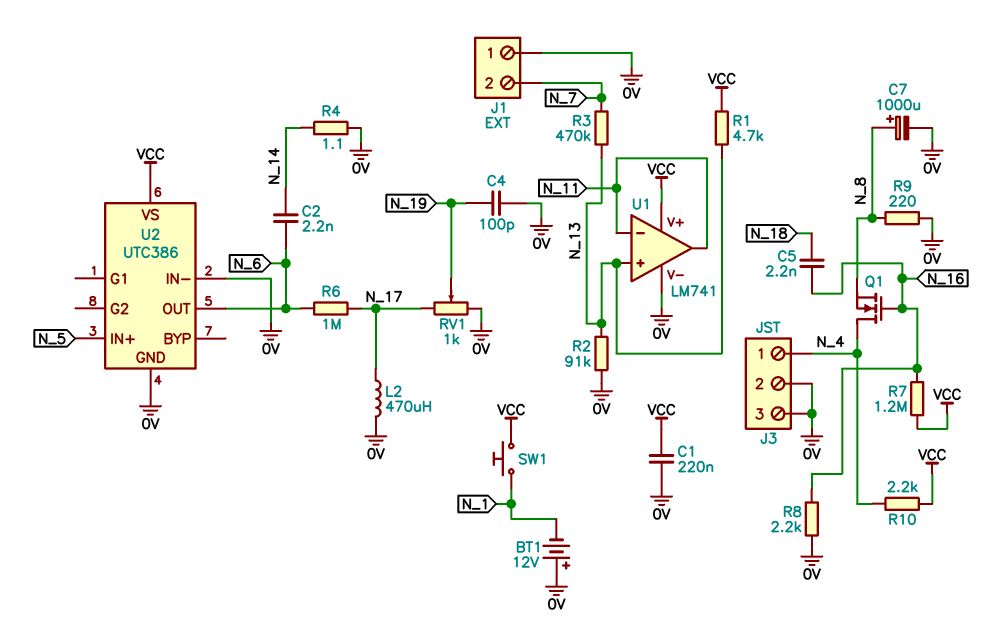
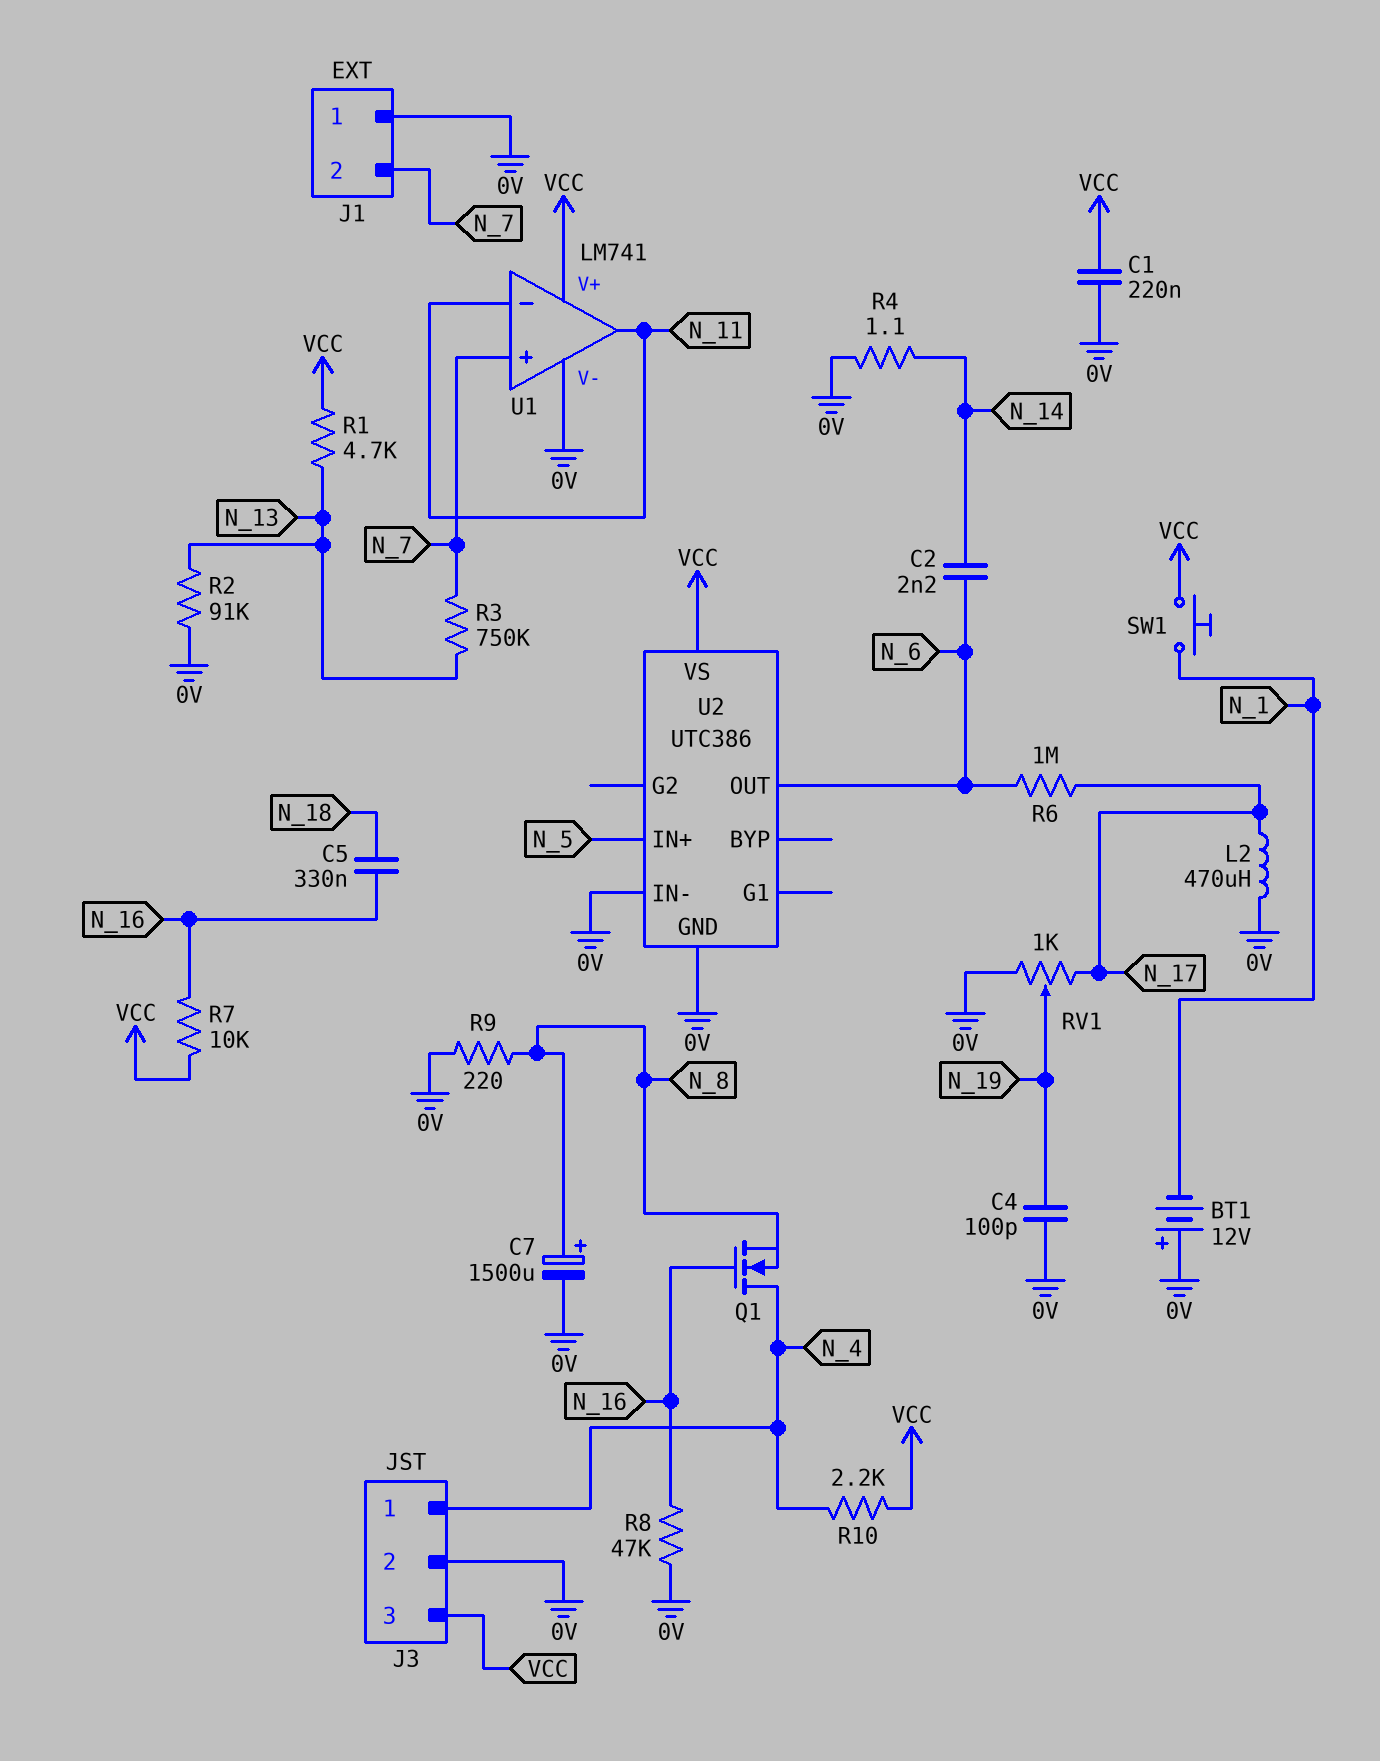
C5: 2.2nF (N_16, N_18) -> 330nF (N_16, N_18)
C7: 1000uF (plus N_8, minus 0V) -> 1500uF (plus N_8, minus 0V)
J3 pin 3: 0V -> VCC
R3: 470k (N_7, N_13) -> 750k (N_7, N_13)
R7: 1.2M (N_16, VCC) -> 10k (N_16, VCC)
R8: 2.2k (0V, N_16) -> 47k (0V, N_16)
U1 pin in+: N_13 -> N_7

